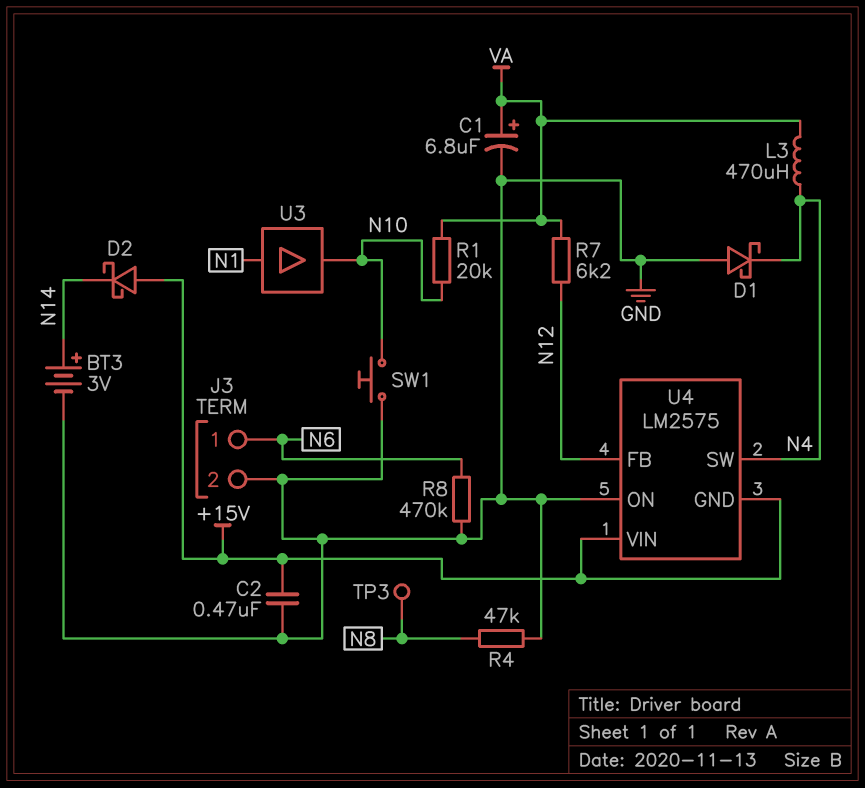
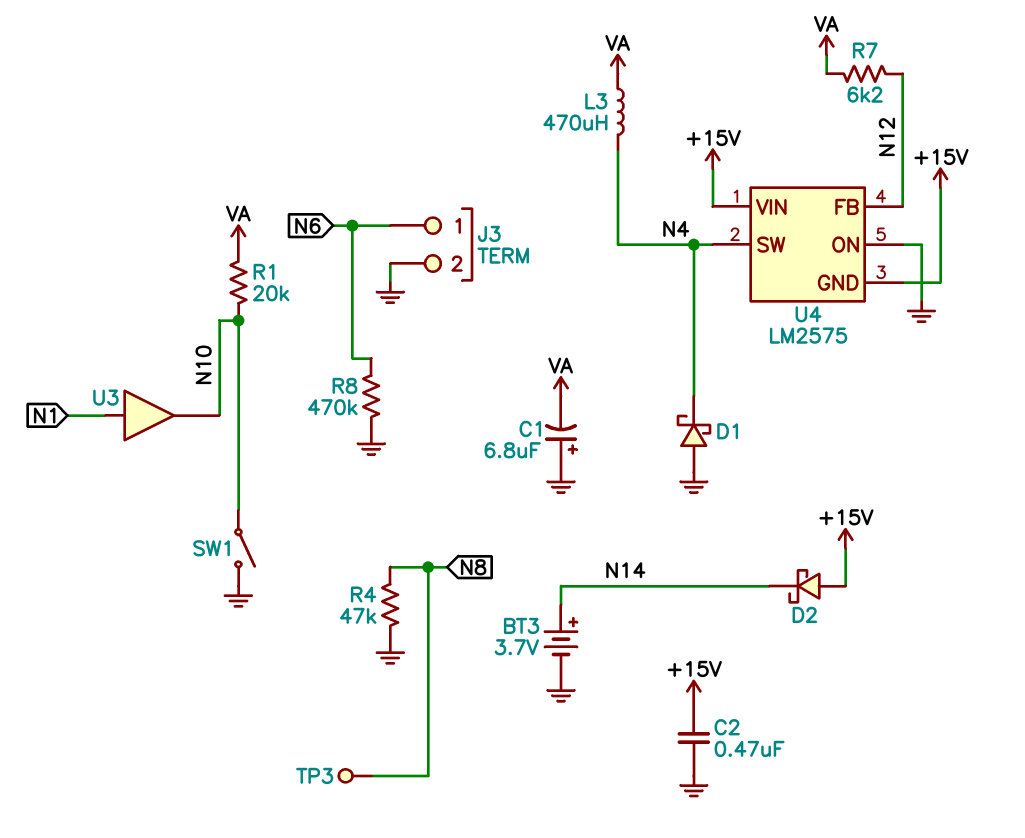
BT3: 3V (plus N14, minus GND) -> 3.7V (plus N14, minus GND)
C1: 6.8uF (plus VA, minus GND) -> 6.8uF (plus GND, minus VA)
SW1: button (GND, N10) -> switch (GND, N10)

